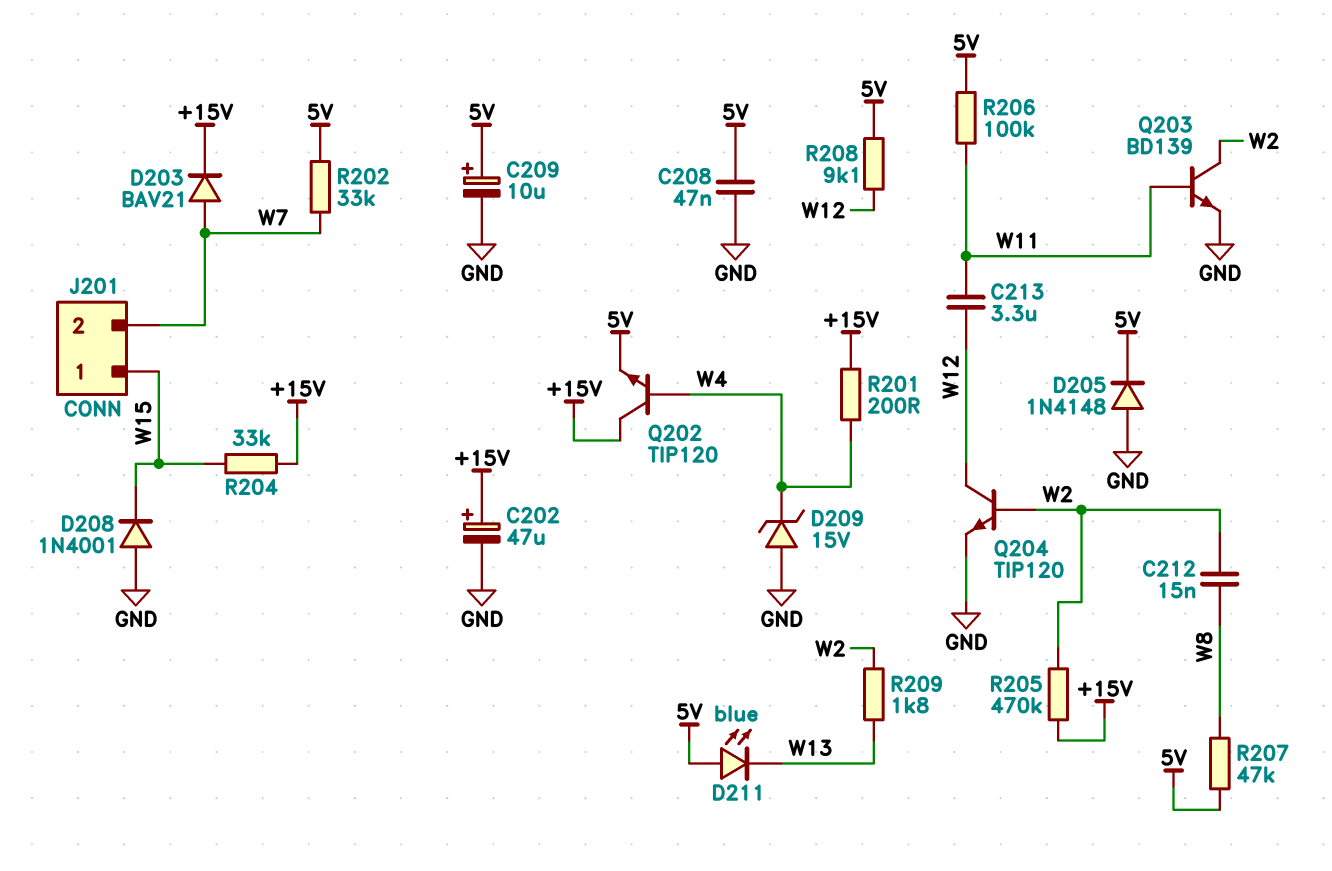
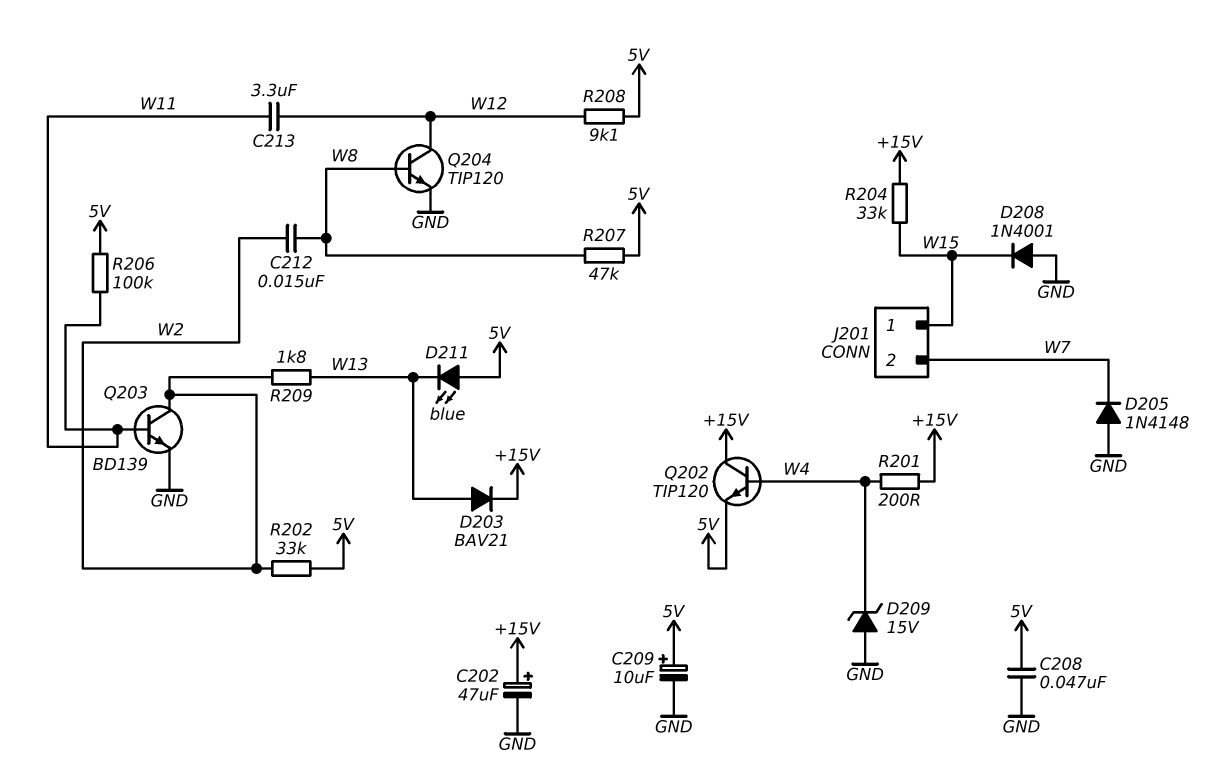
D203: diode BAV21 (A W7, K +15V) -> diode BAV21 (A W13, K +15V)
D205: diode 1N4148 (A GND, K 5V) -> diode 1N4148 (A GND, K W7)
Q204: NPN TIP120 (B W2, C W12, E GND) -> NPN TIP120 (B W8, C W12, E GND)
R202: 33k (5V, W7) -> 33k (5V, W2)
R205: 470k (+15V, W2) -> none

